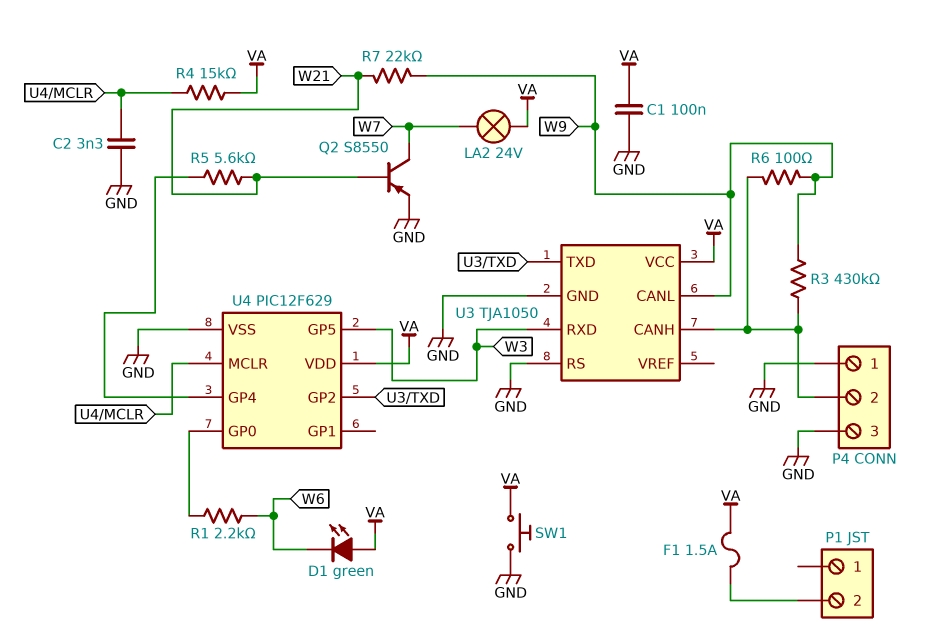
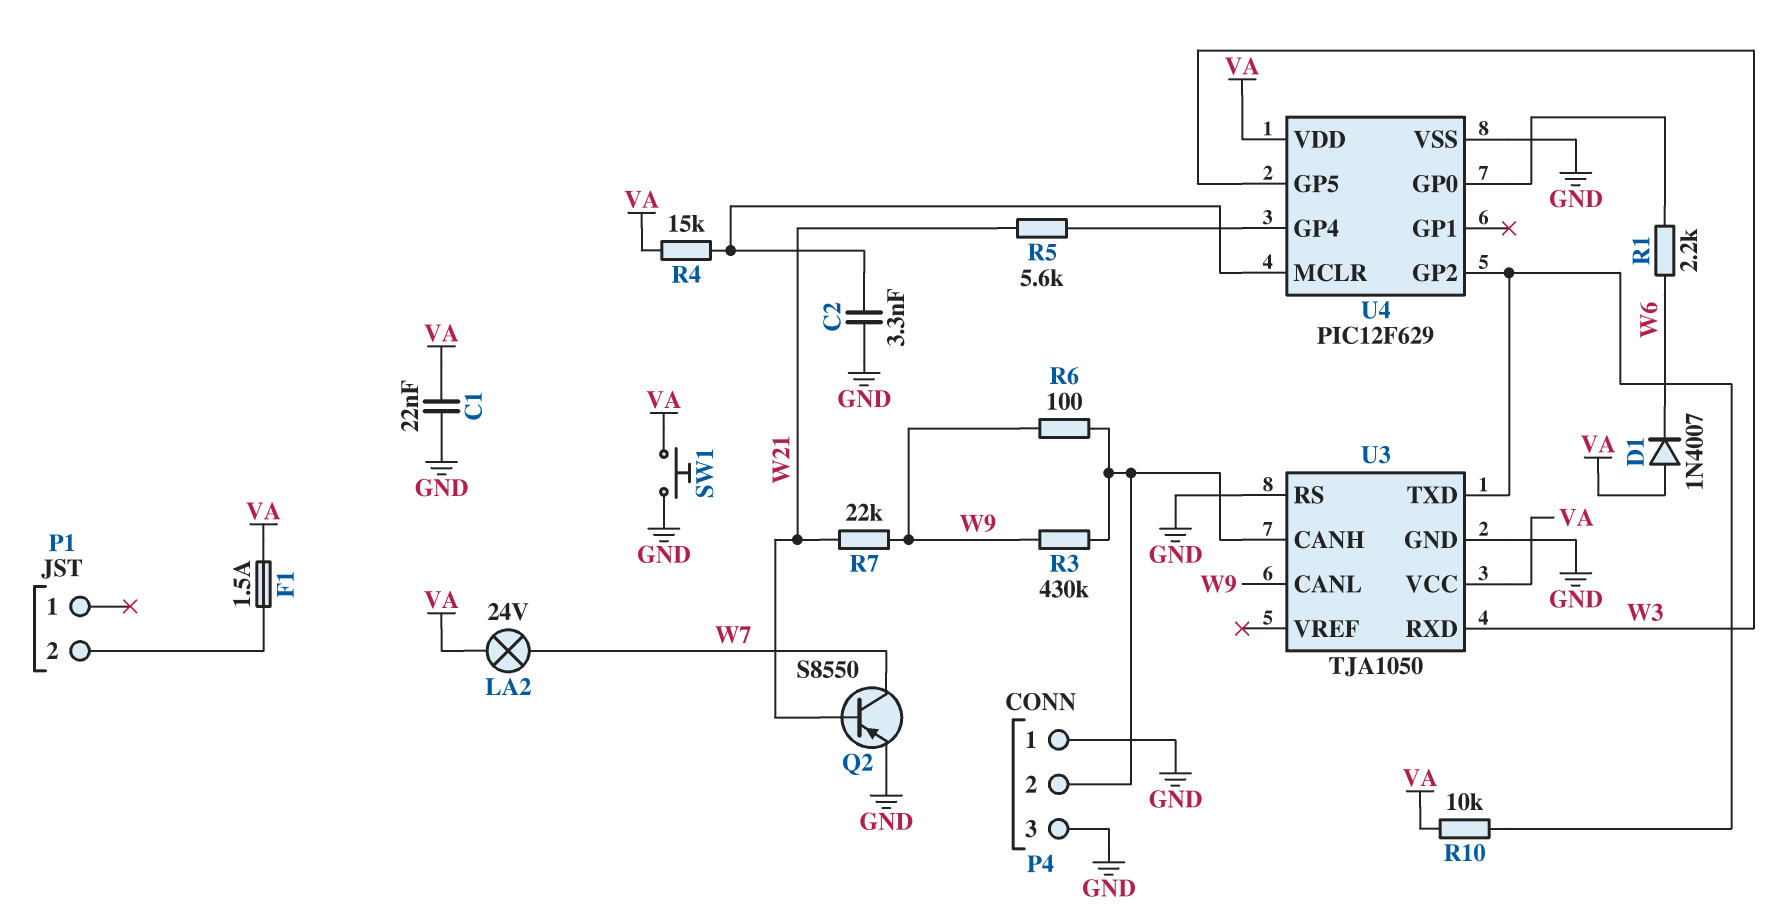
C1: 100nF (GND, VA) -> 22nF (GND, VA)
D1: LED green (A VA, K W6) -> diode 1N4007 (A VA, K W6)
R10: none -> 10k (U3/TXD, VA)

